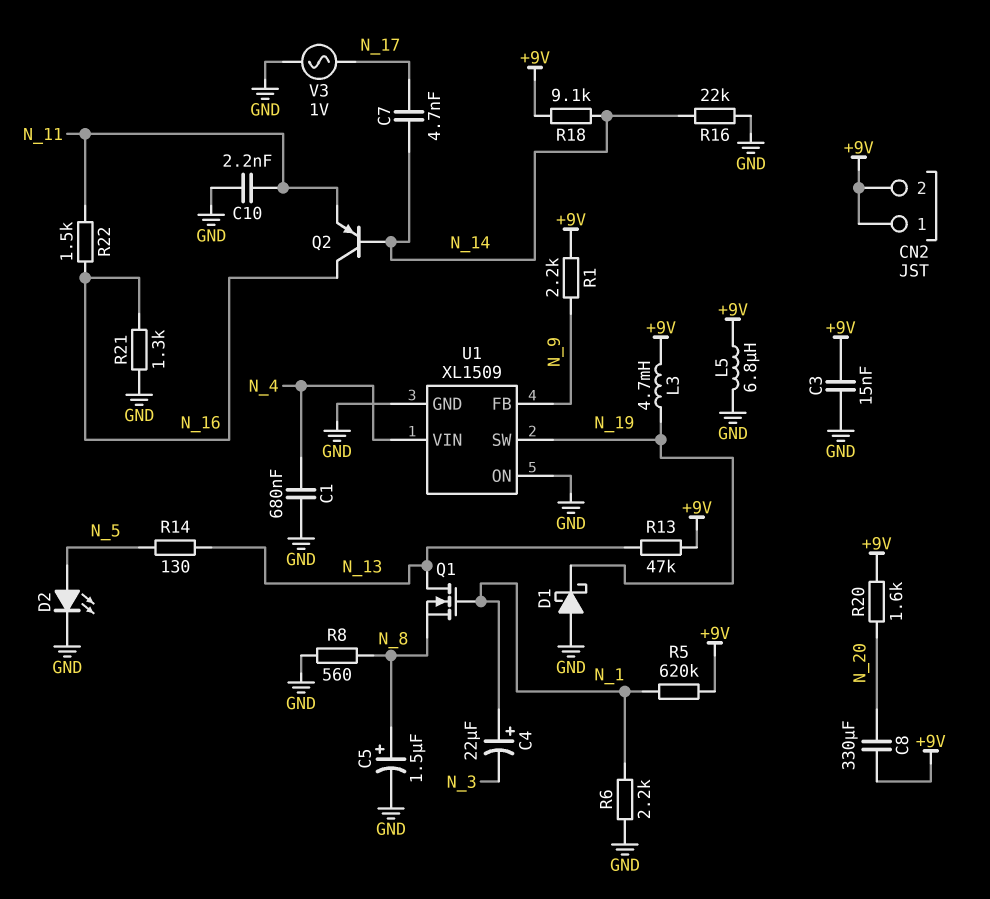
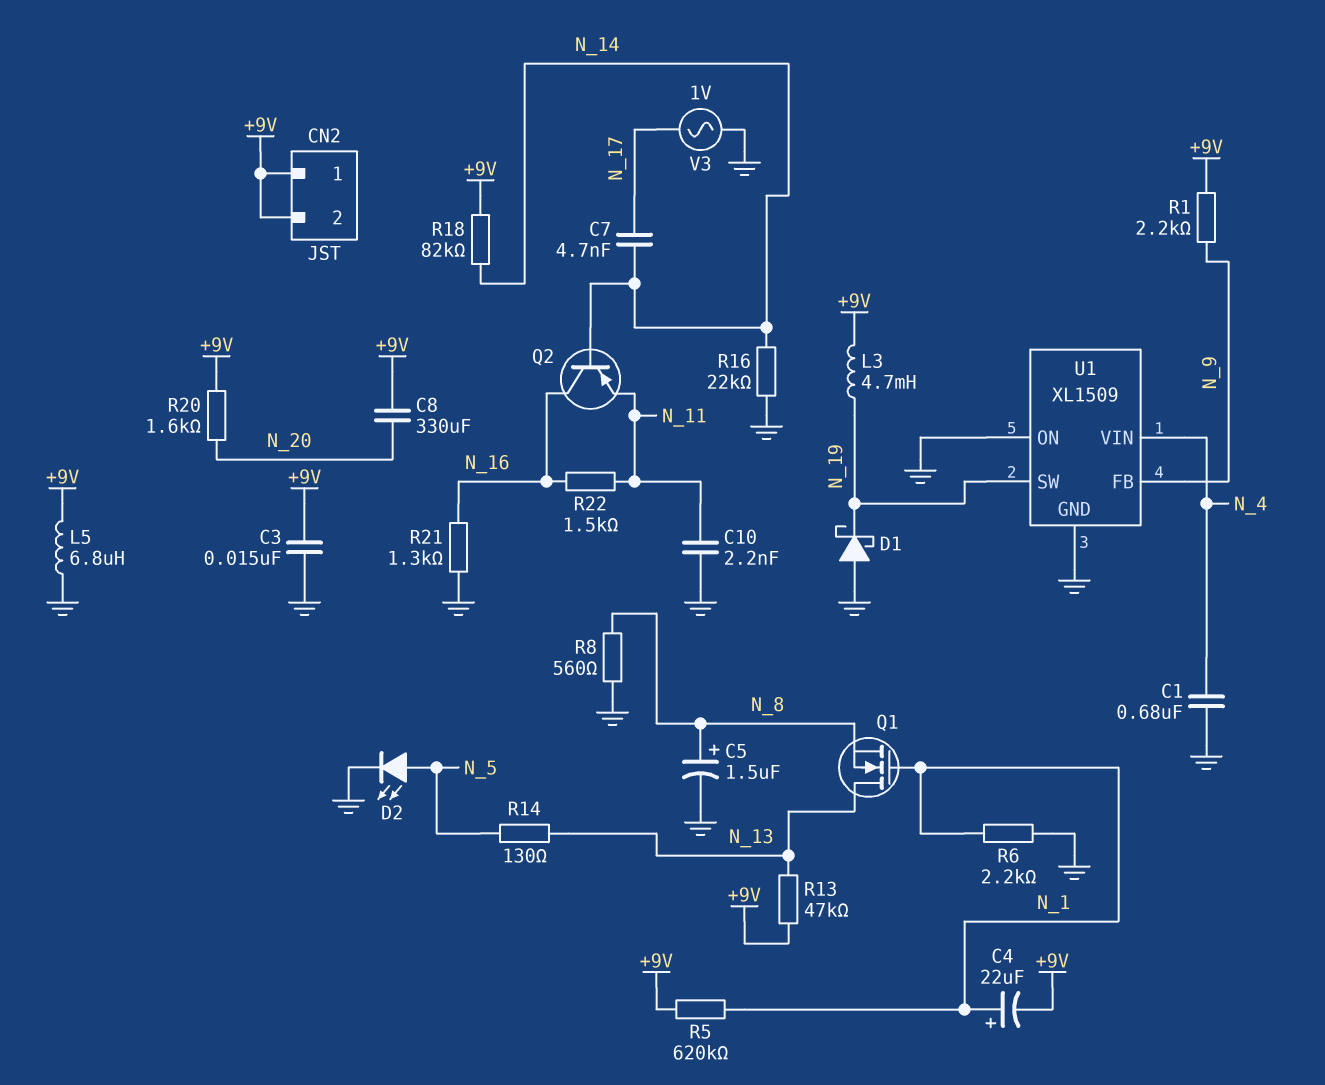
C4: 22uF (plus N_1, minus N_3) -> 22uF (plus N_1, minus +9V)
R18: 9.1k (+9V, N_14) -> 82k (+9V, N_14)

